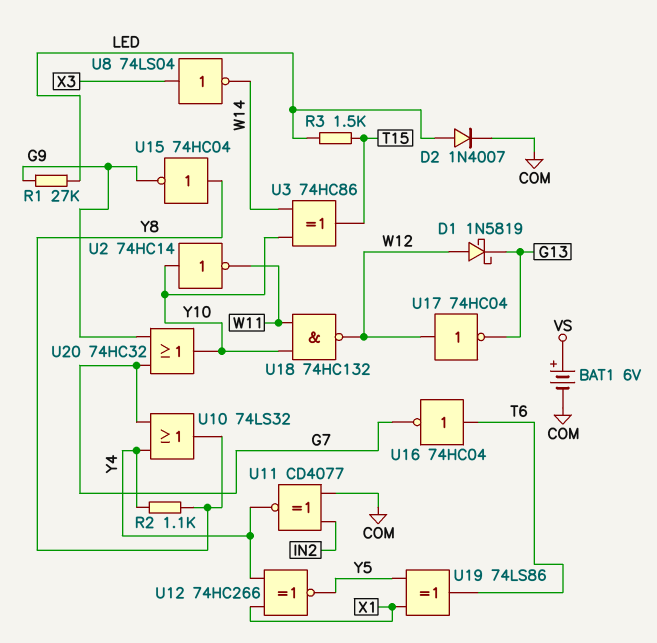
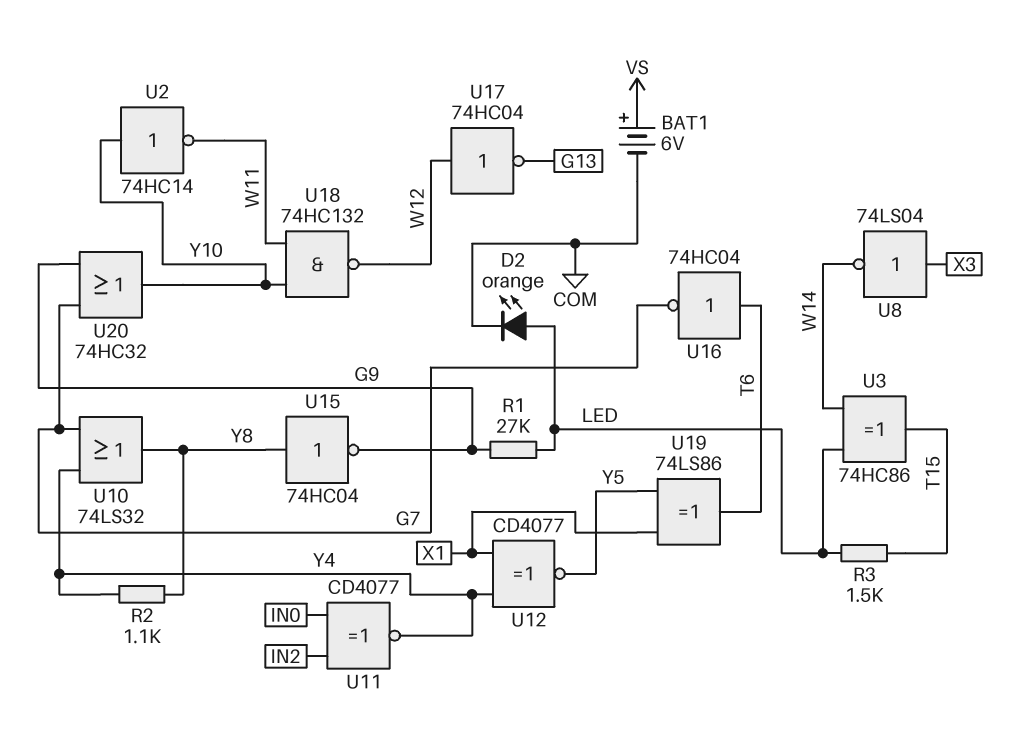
D1: schottky 1N5819 (A W12, K G13) -> none
D2: diode 1N4007 (A LED, K COM) -> LED orange (A LED, K COM)
U3: XOR 74HC86 (in W14, in Y10, out T15) -> XOR 74HC86 (in LED, in W14, out T15)
U11: XNOR CD4077 (in COM, in IN2, out Y4) -> XNOR CD4077 (in IN0, in IN2, out Y4)
U12: XNOR 74HC266 (in X1, in Y4, out Y5) -> XNOR CD4077 (in X1, in Y4, out Y5)

